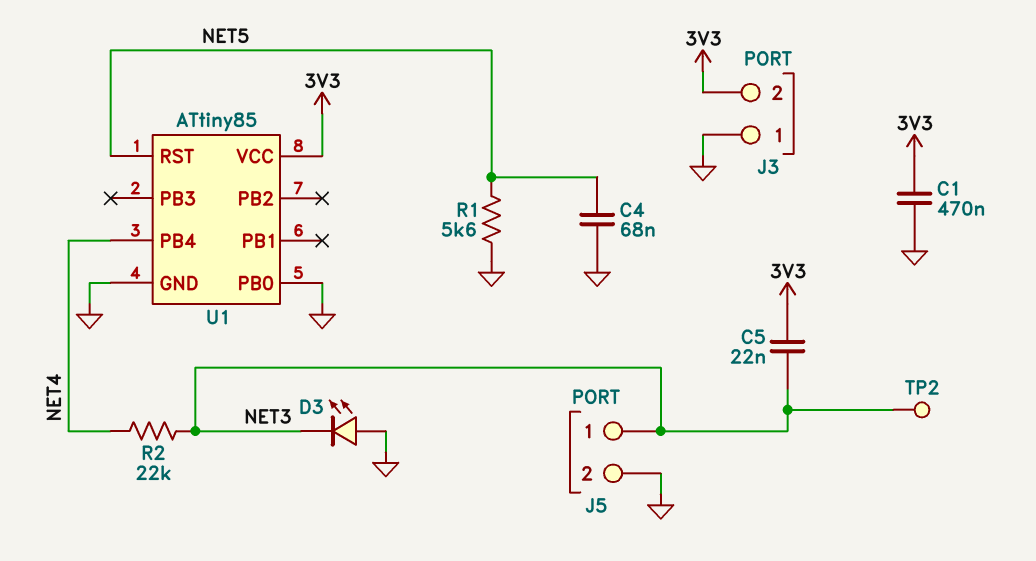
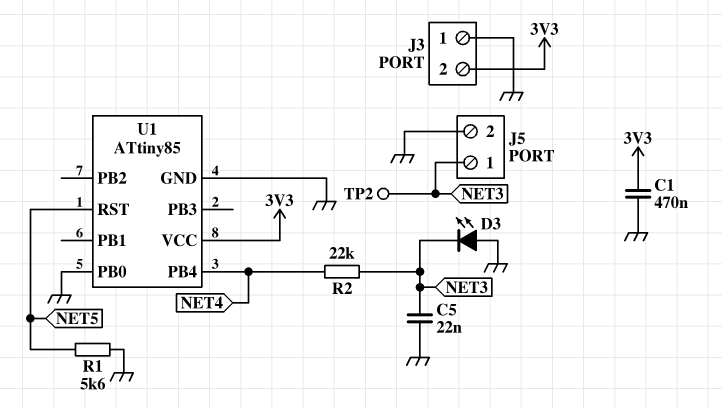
C4: 68nF (GND, NET5) -> none
C5: 22nF (3V3, NET3) -> 22nF (GND, NET3)

